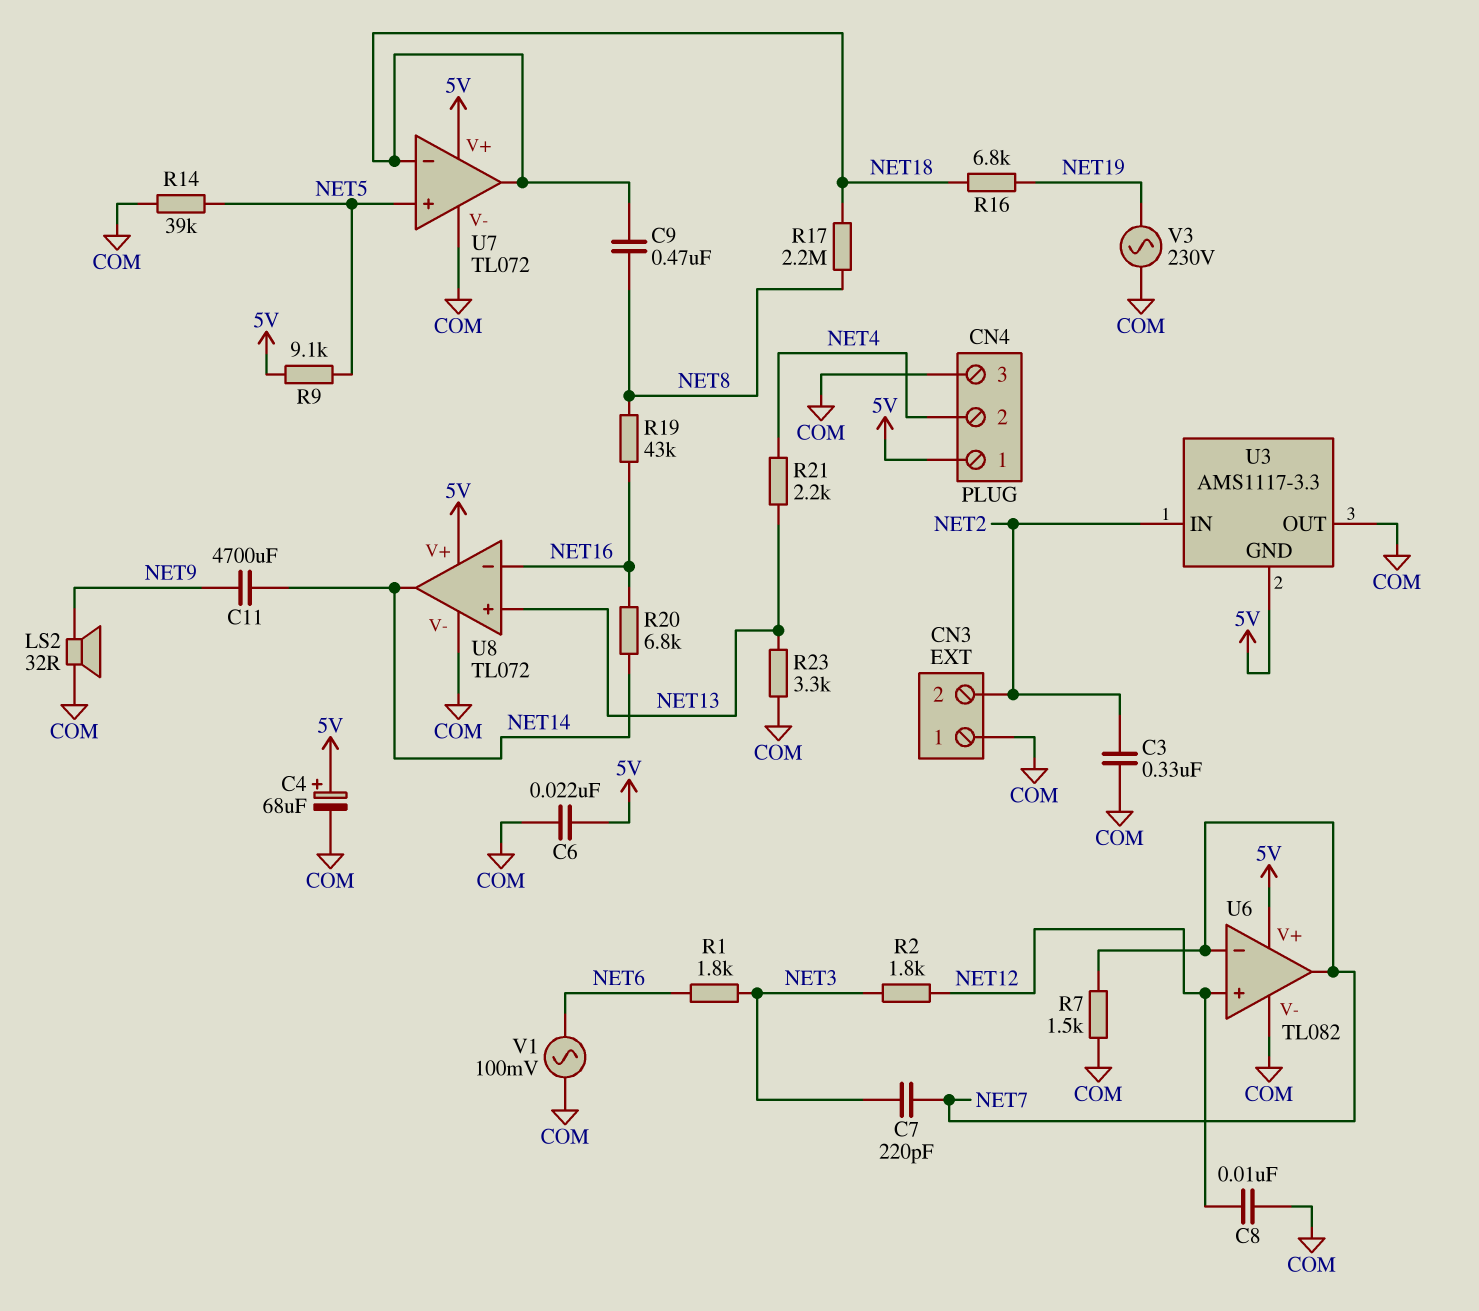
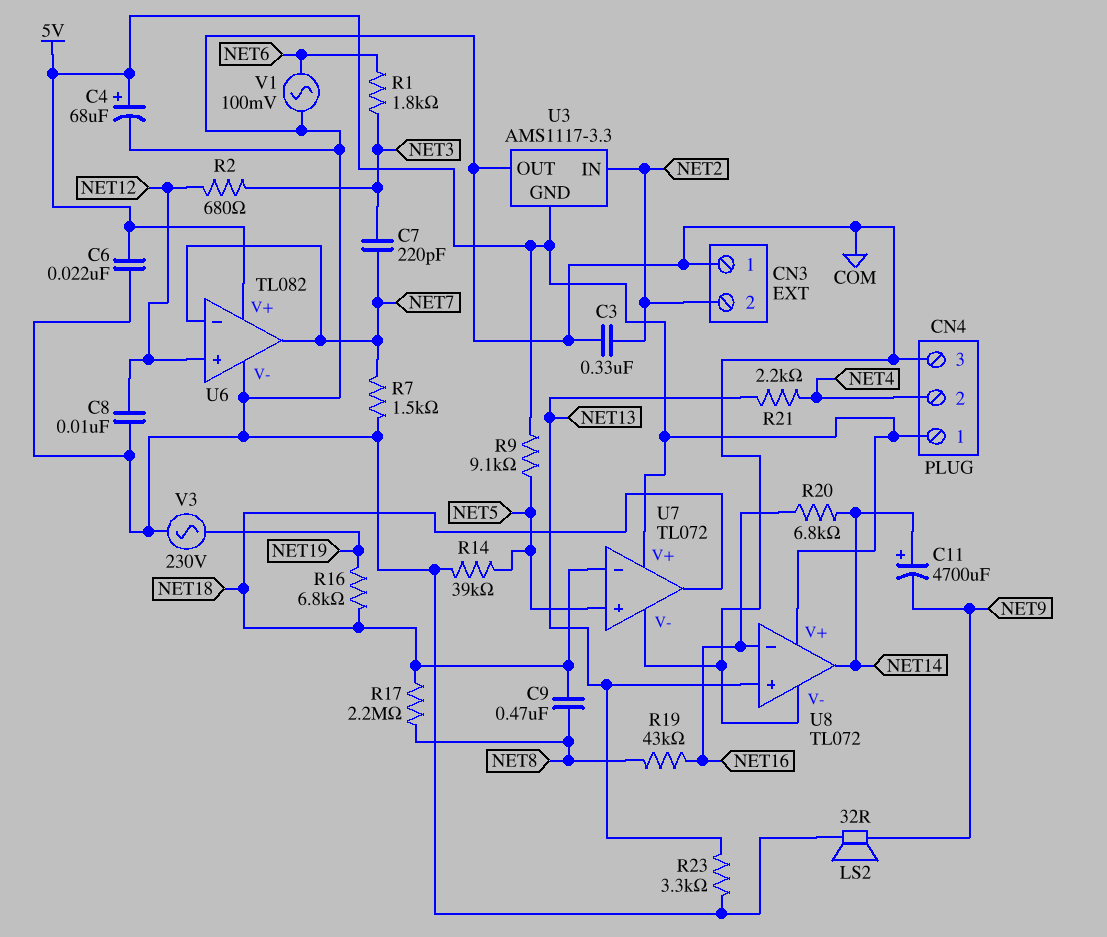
C11: 4700uF (NET9, NET14) -> 4700uF (plus NET14, minus NET9)
R2: 1.8k (NET3, NET12) -> 680 (NET3, NET12)

